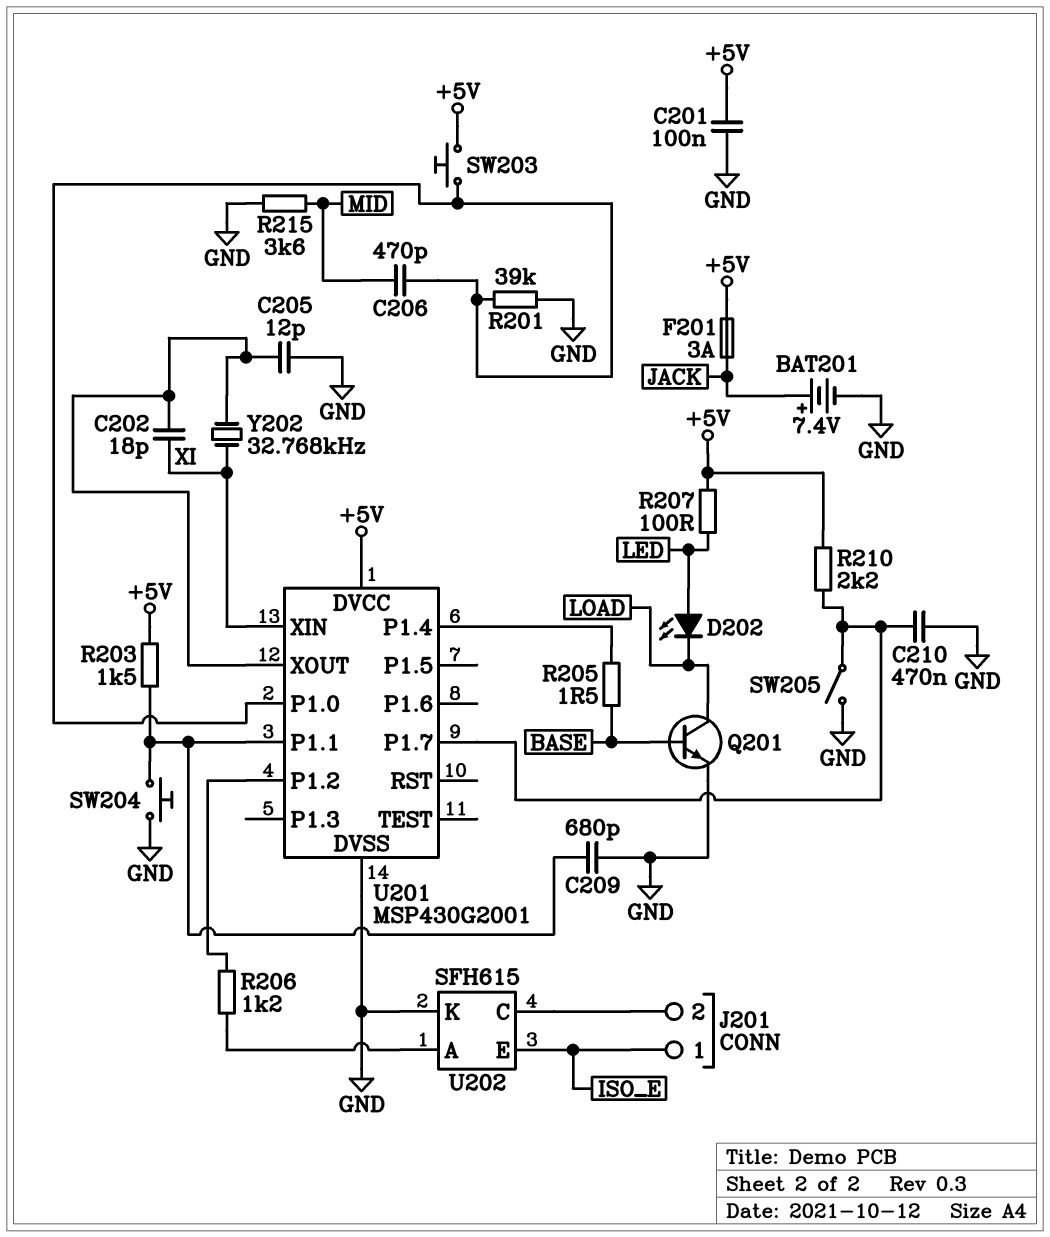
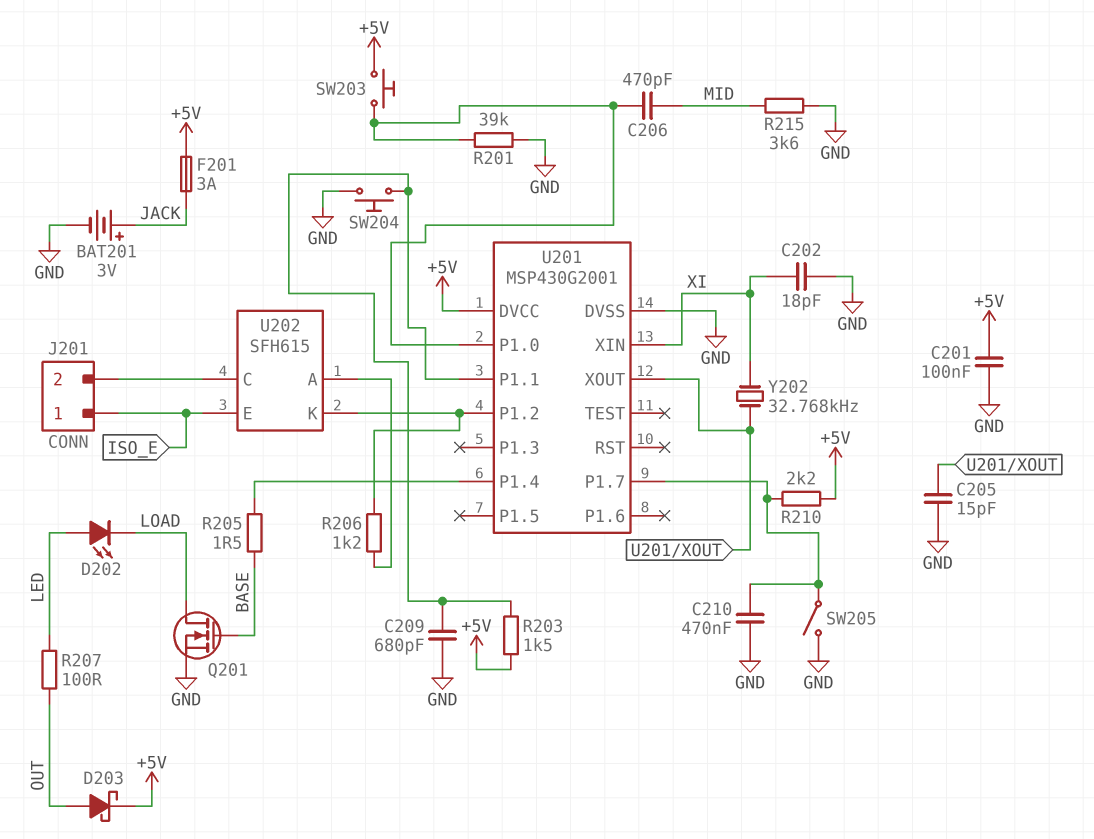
BAT201: 7.4V (plus JACK, minus GND) -> 3V (plus JACK, minus GND)
C202: 18pF (U201/XOUT, XI) -> 18pF (GND, XI)
C205: 12pF (GND, U201/XOUT) -> 15pF (GND, U201/XOUT)
D203: none -> schottky (A OUT, K +5V)
Q201: NPN (B BASE, C LOAD, E GND) -> NMOS (G BASE, D LOAD, S GND)
R207: 100 (+5V, LED) -> 100 (LED, OUT)
U202 pin K: GND -> U201/P1.2

